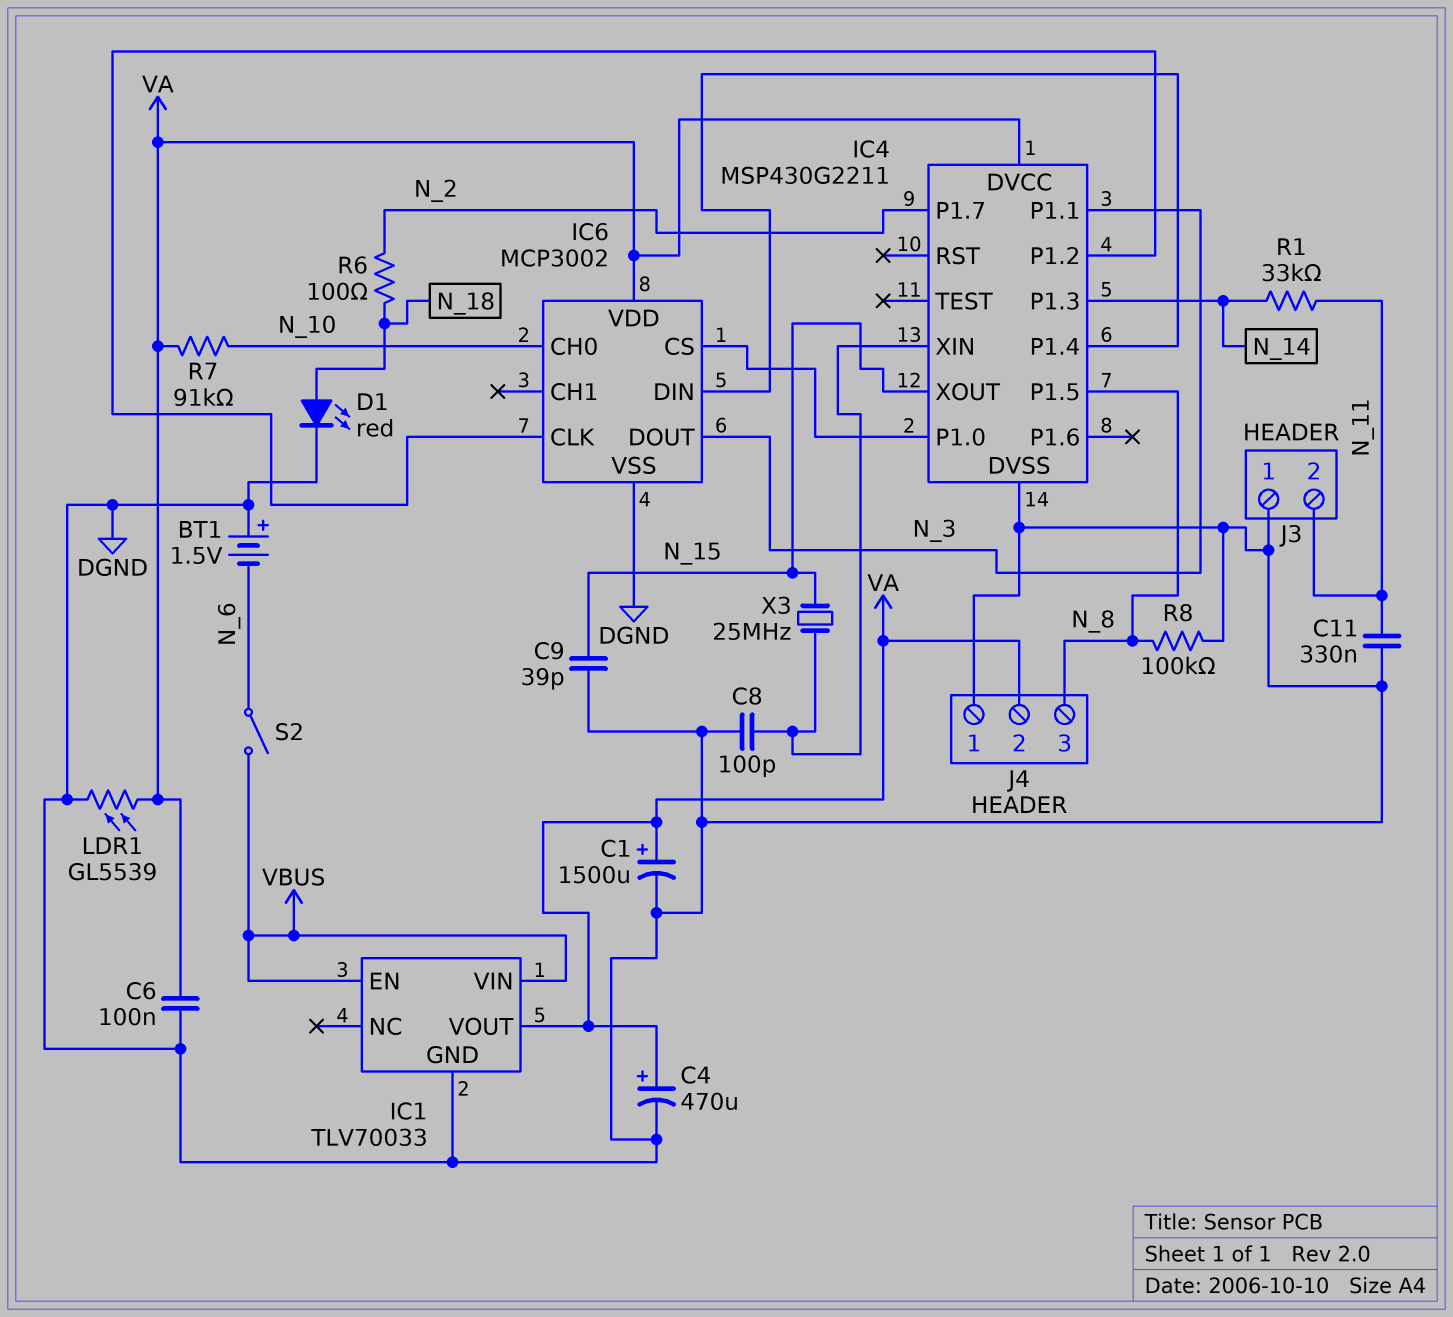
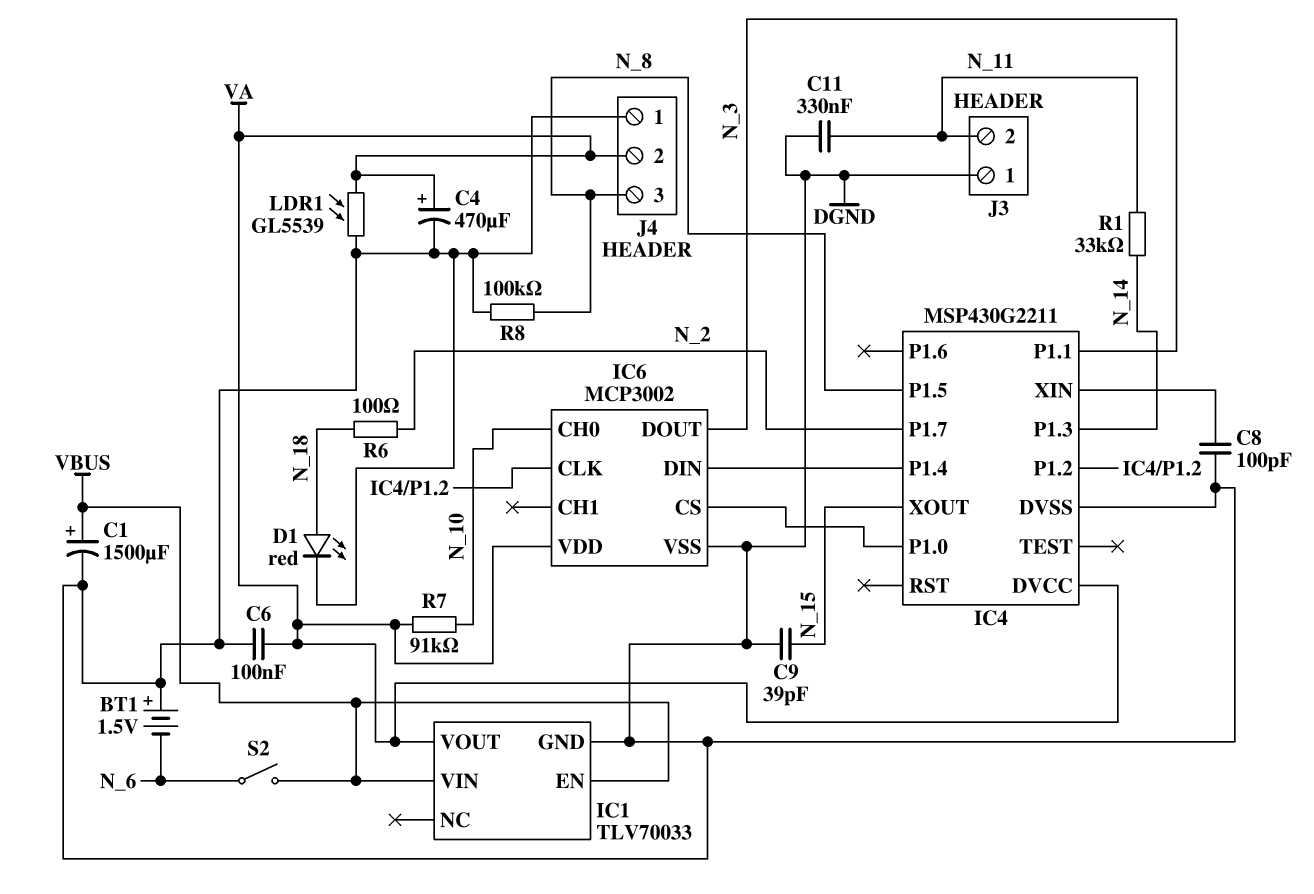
C1: 1500uF (plus VA, minus DGND) -> 1500uF (plus VBUS, minus DGND)
X3: 25MHz (IC4/XIN, N_15) -> none

